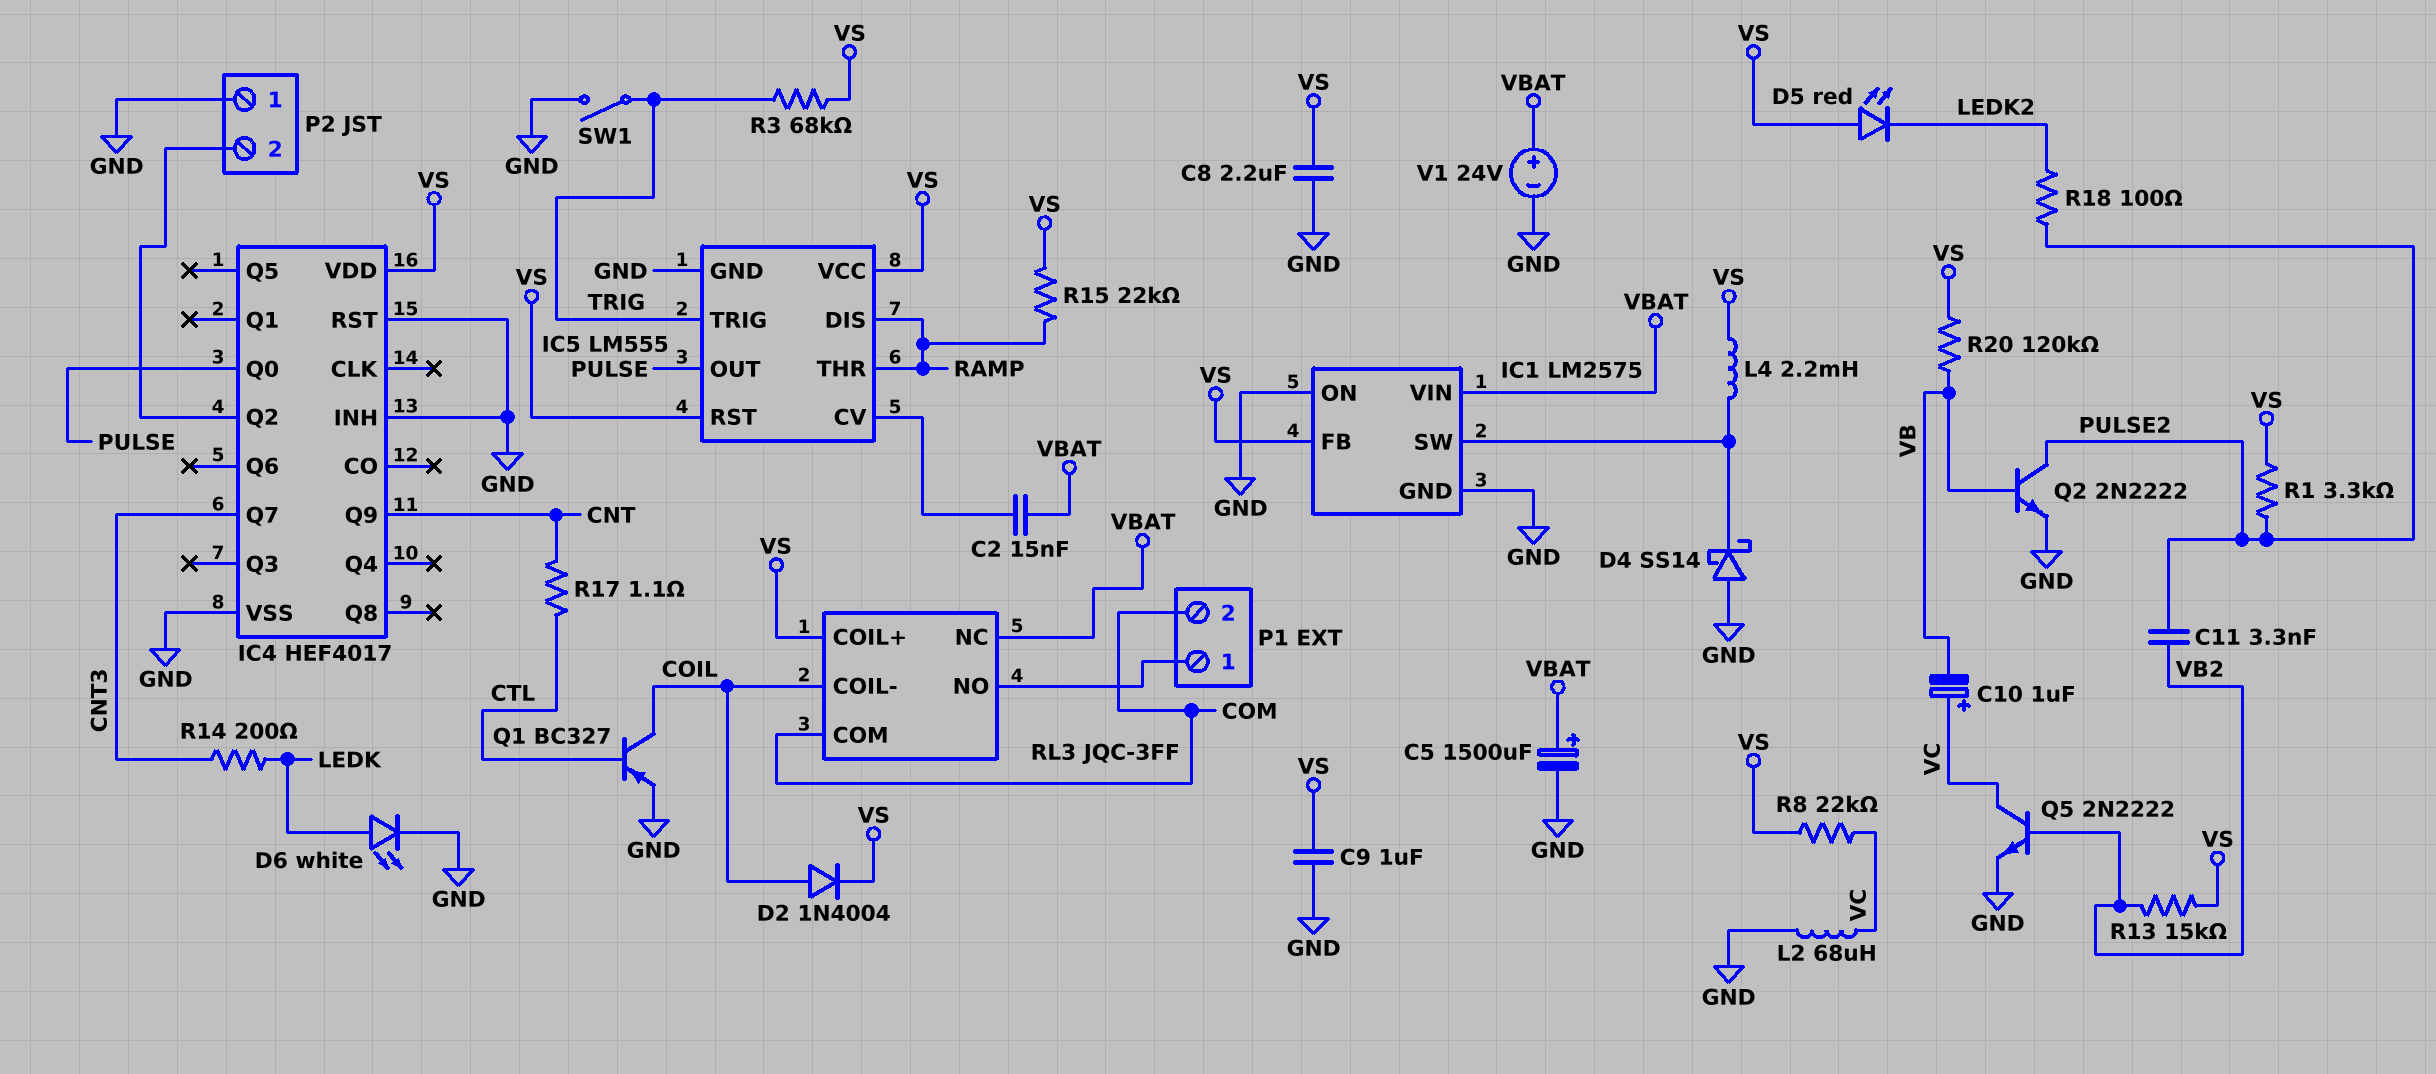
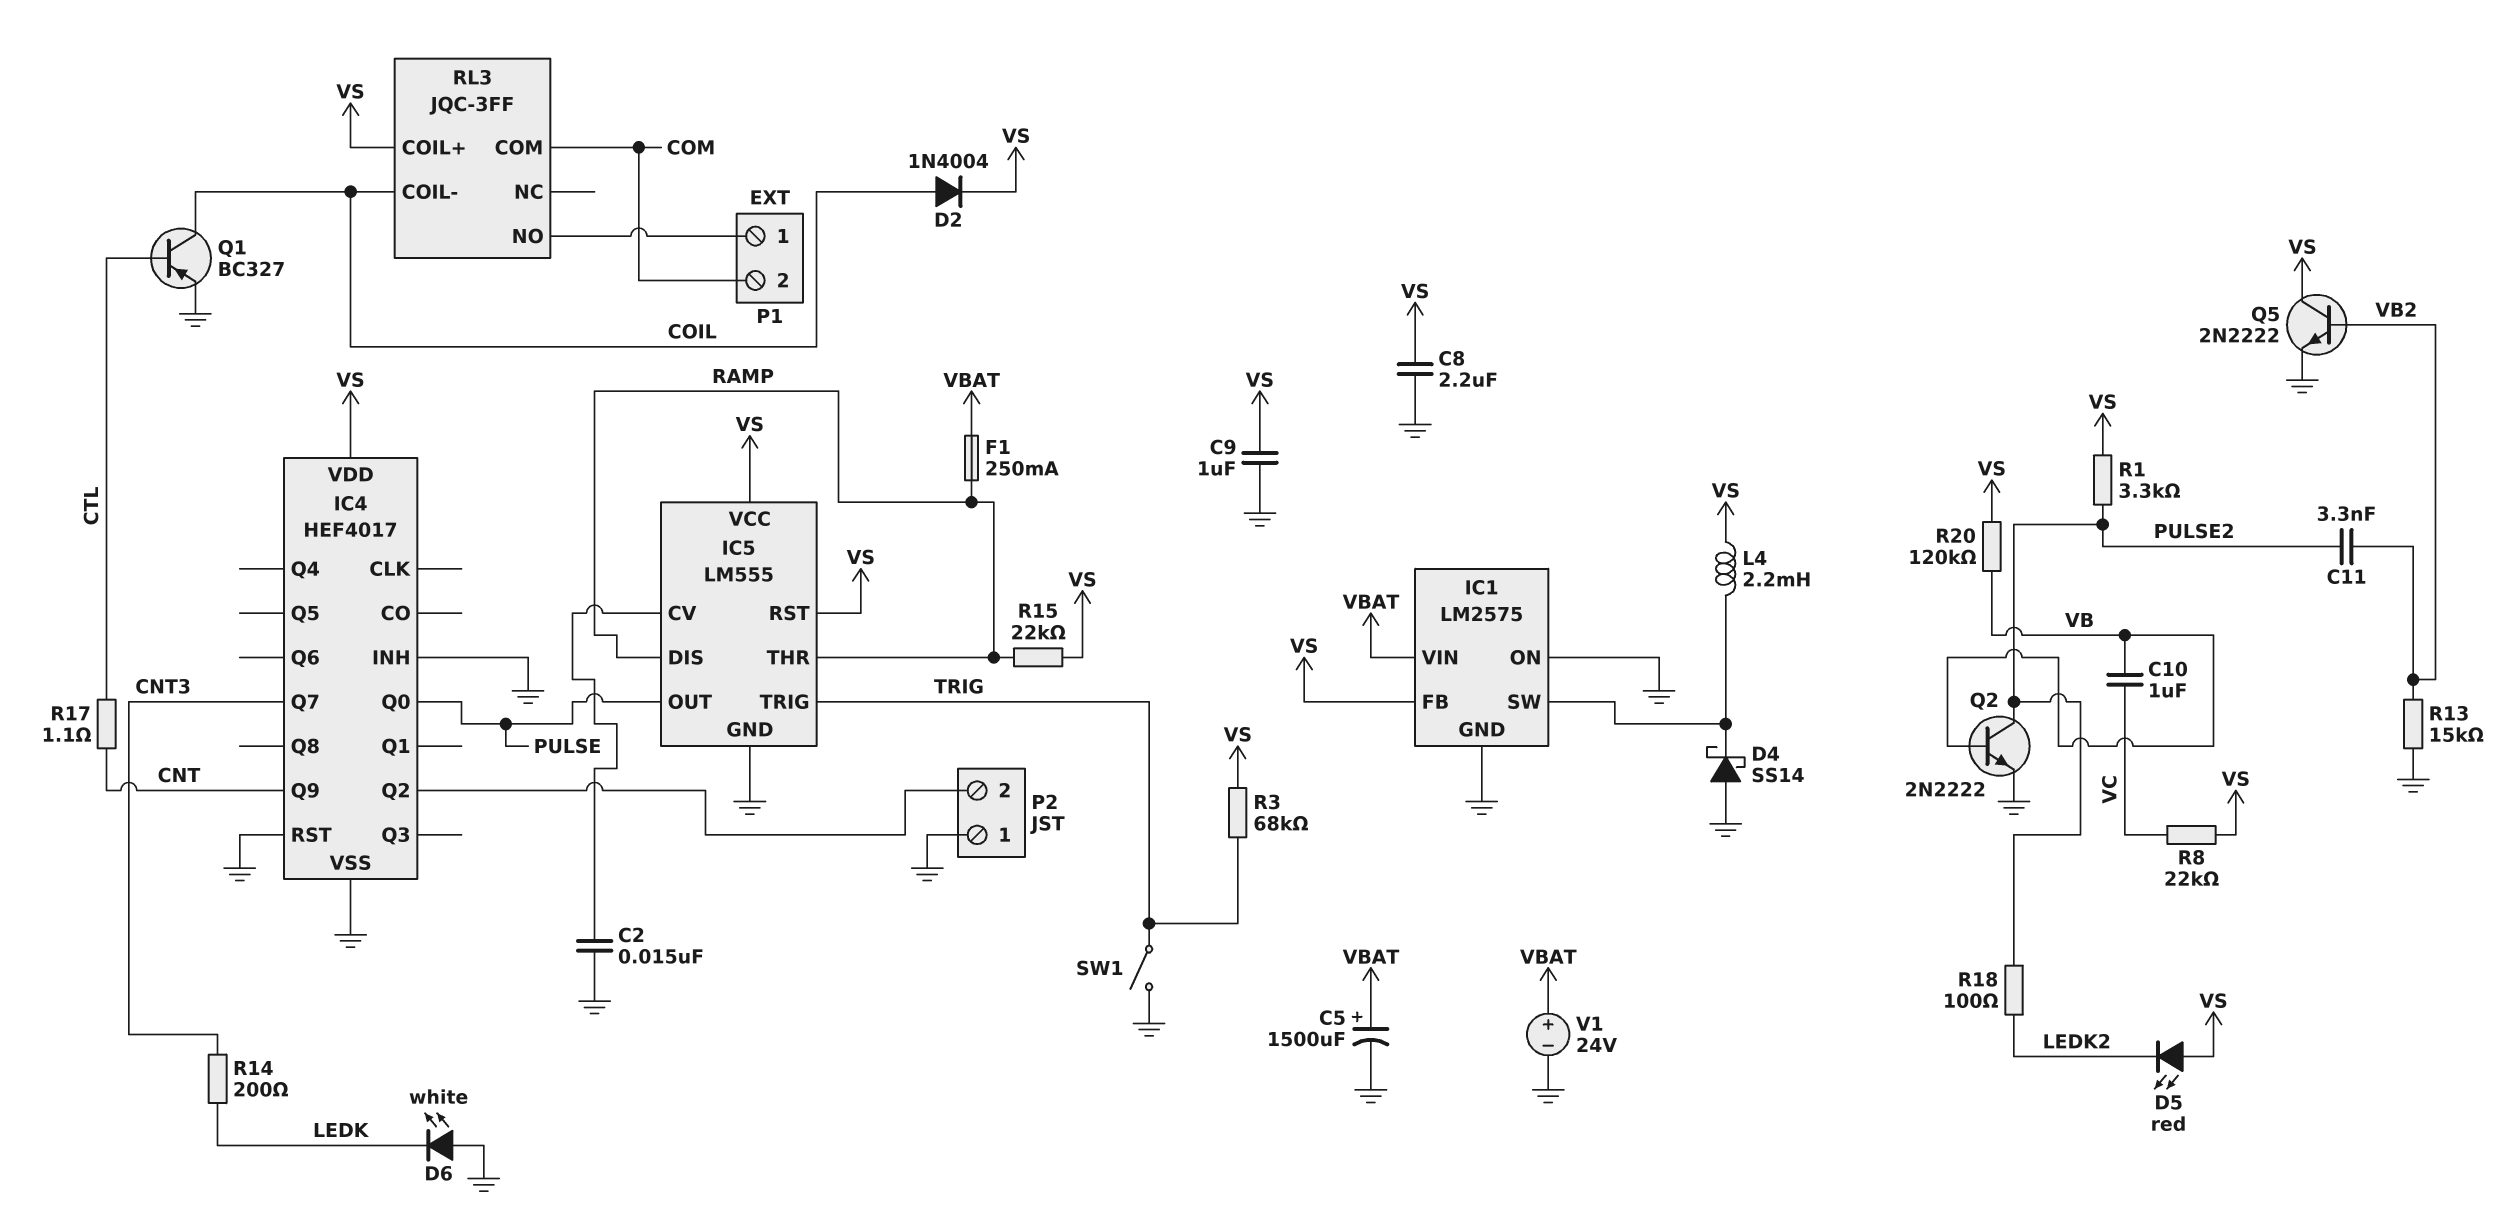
C2: 15nF (IC5/CV, VBAT) -> 15nF (GND, IC5/CV)
C10: 1uF (plus VC, minus VB) -> 1uF (VB, VC)
D6: LED white (A LEDK, K GND) -> LED white (A GND, K LEDK)
F1: none -> 250mA (RAMP, VBAT)
L2: 68uH (GND, VC) -> none
Q5: NPN 2N2222 (B VB2, C VC, E GND) -> NPN 2N2222 (B VB2, C VS, E GND)
R13: 15k (VB2, VS) -> 15k (GND, VB2)
RL3 pin NC: VBAT -> none

